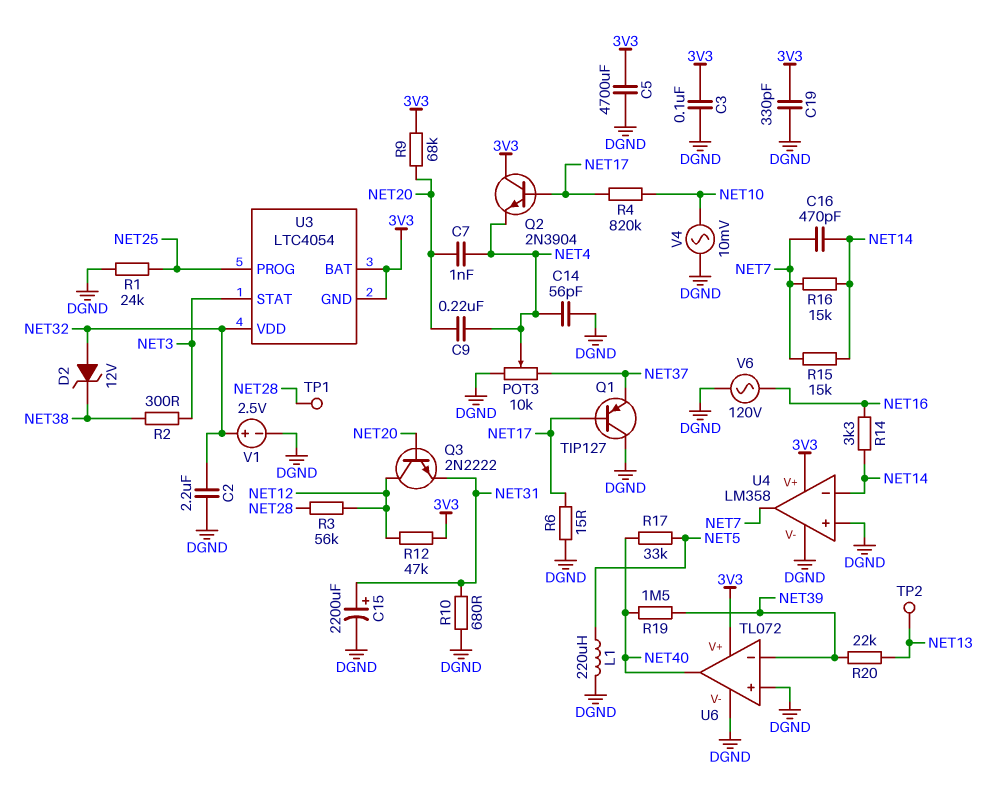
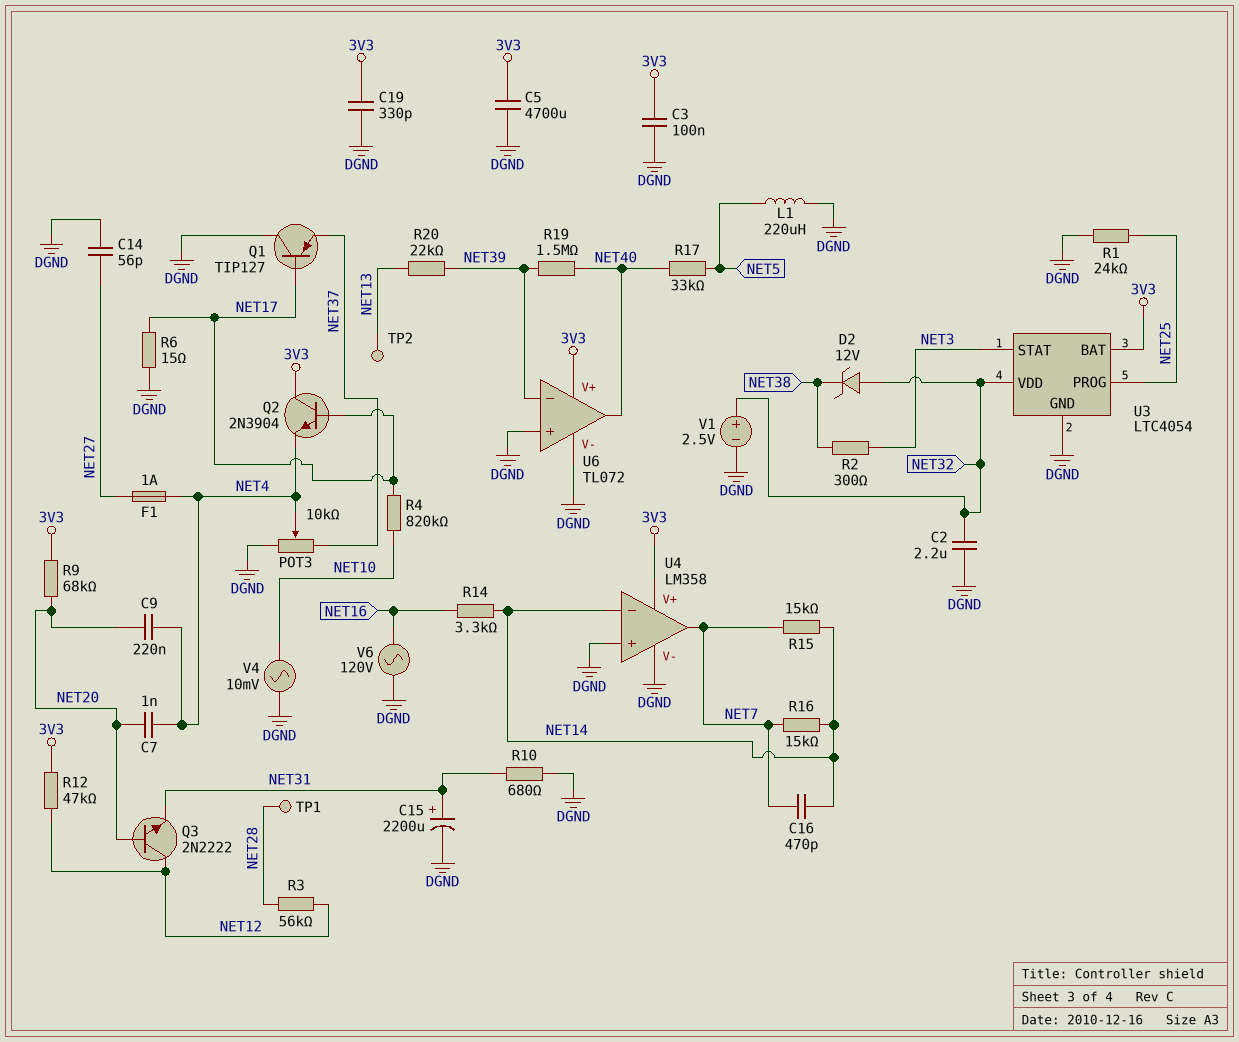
C14: 56pF (DGND, NET4) -> 56pF (DGND, NET27)
F1: none -> 1A (NET4, NET27)
U3 pin GND: 3V3 -> DGND

